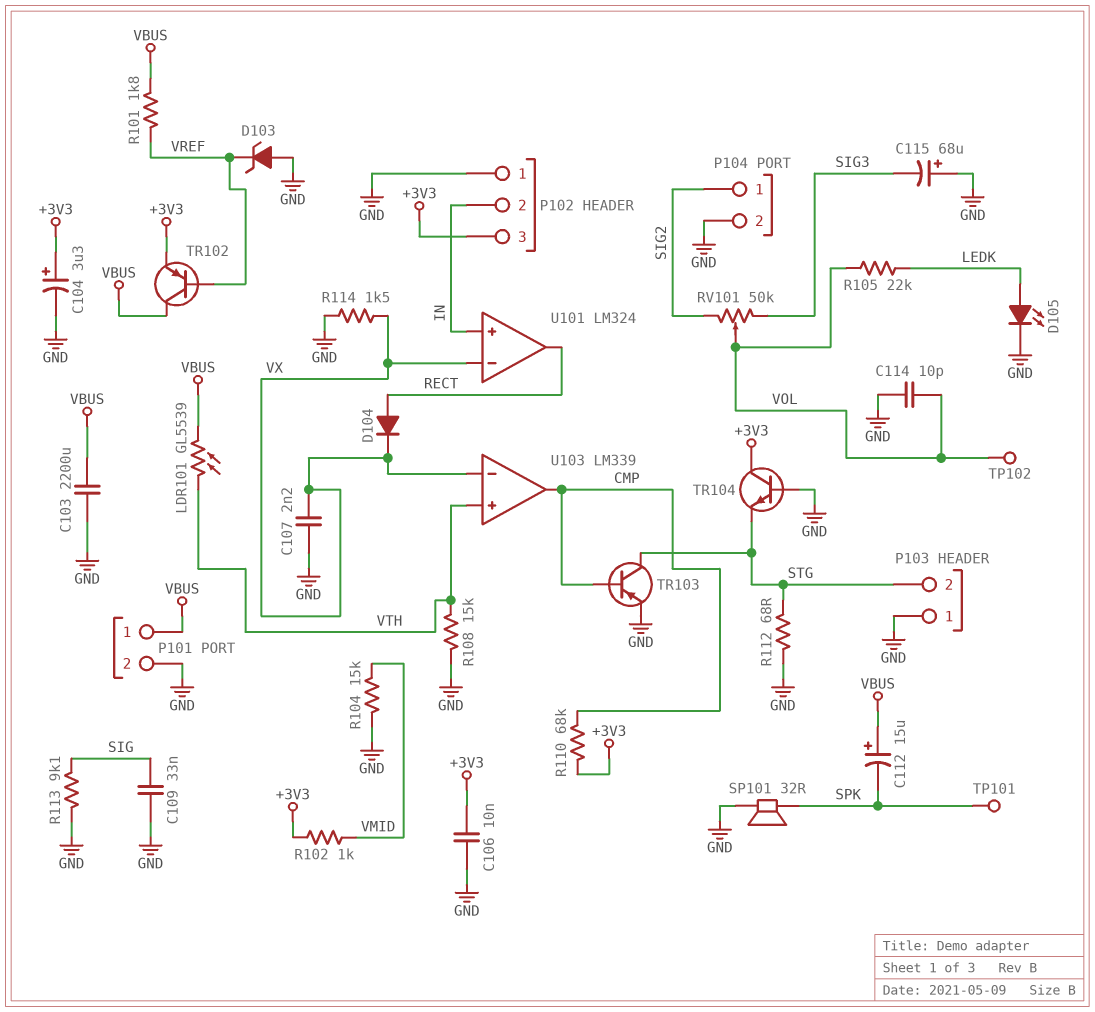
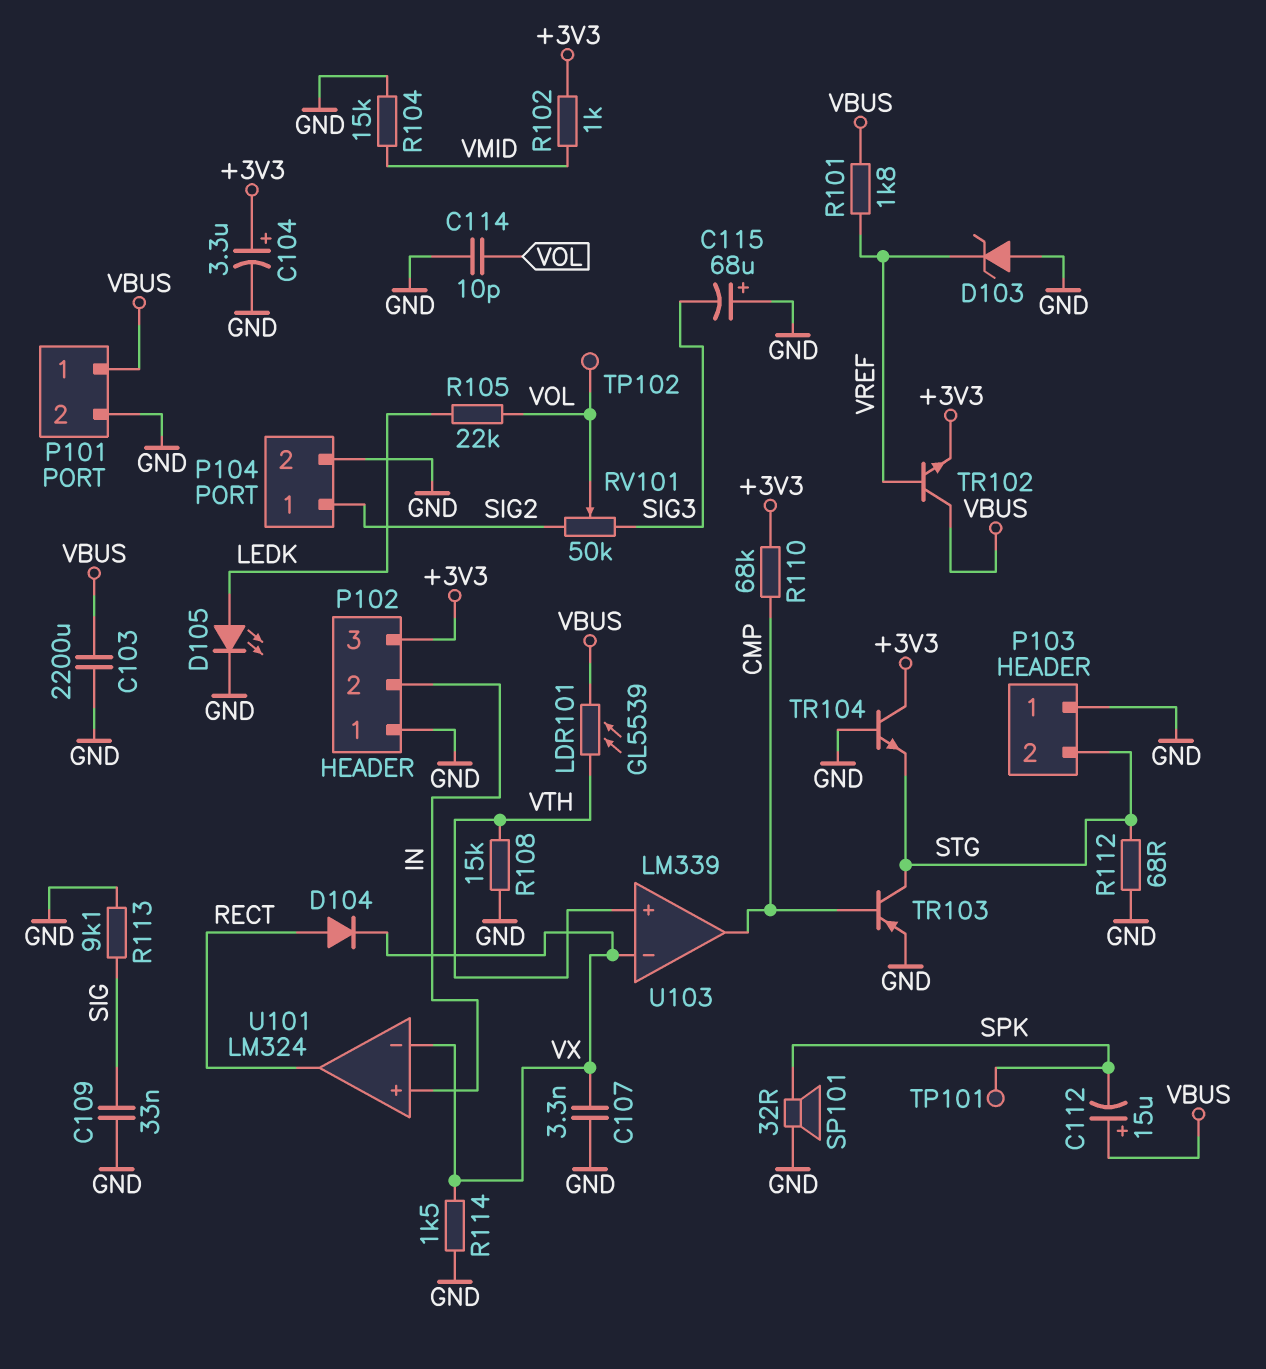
C106: 10nF (+3V3, GND) -> none
C107: 2.2nF (GND, VX) -> 3.3nF (GND, VX)
TR102: PNP (B VREF, C VBUS, E +3V3) -> NPN (B VREF, C VBUS, E +3V3)

